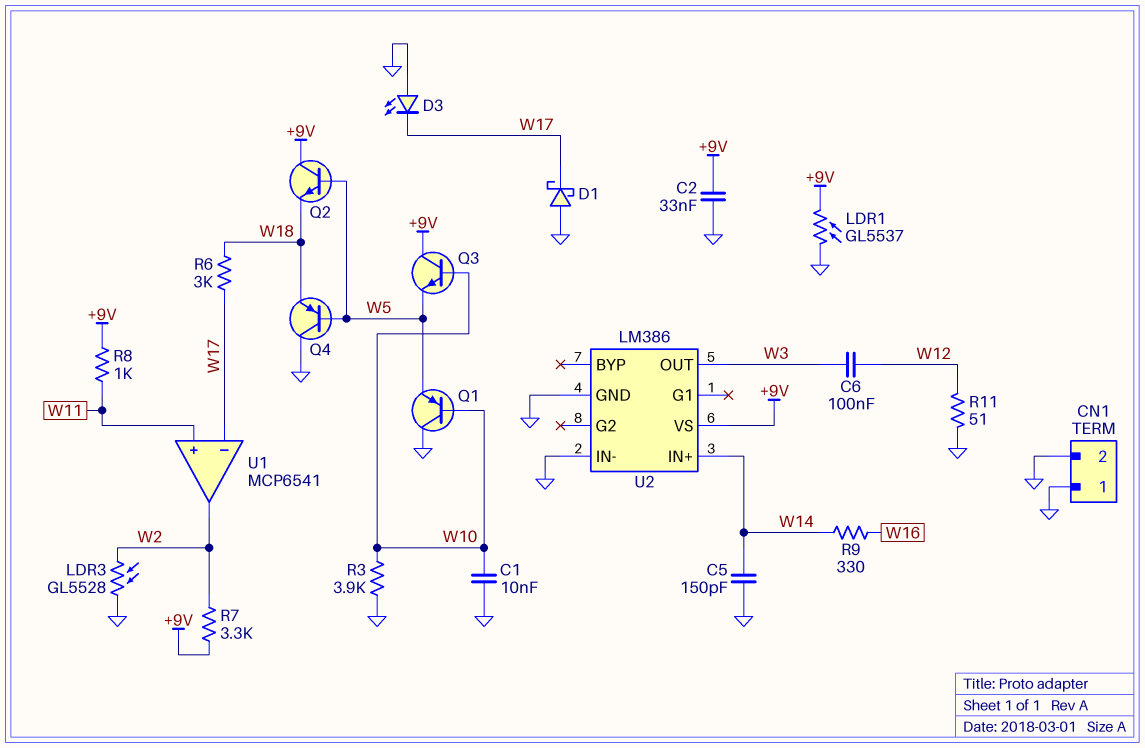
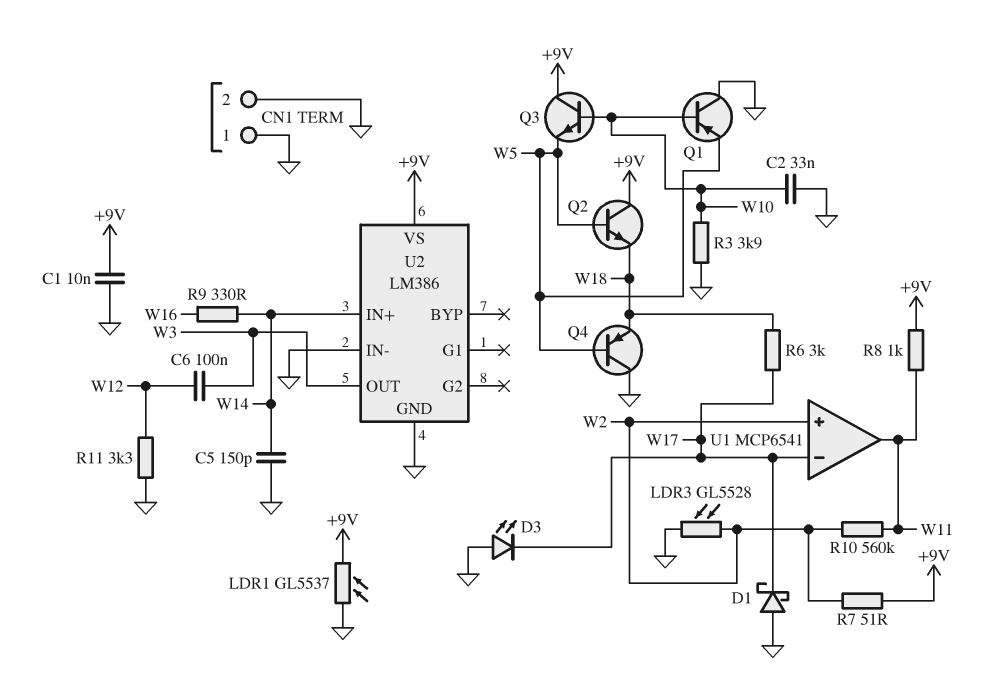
C1: 10nF (GND, W10) -> 10nF (+9V, GND)
C2: 33nF (+9V, GND) -> 33nF (GND, W10)
R7: 3.3k (+9V, W2) -> 51 (+9V, W2)
R10: none -> 560k (W2, W11)
R11: 51 (GND, W12) -> 3.3k (GND, W12)
U1 pin in+: W11 -> W2
U1 pin out: W2 -> W11

